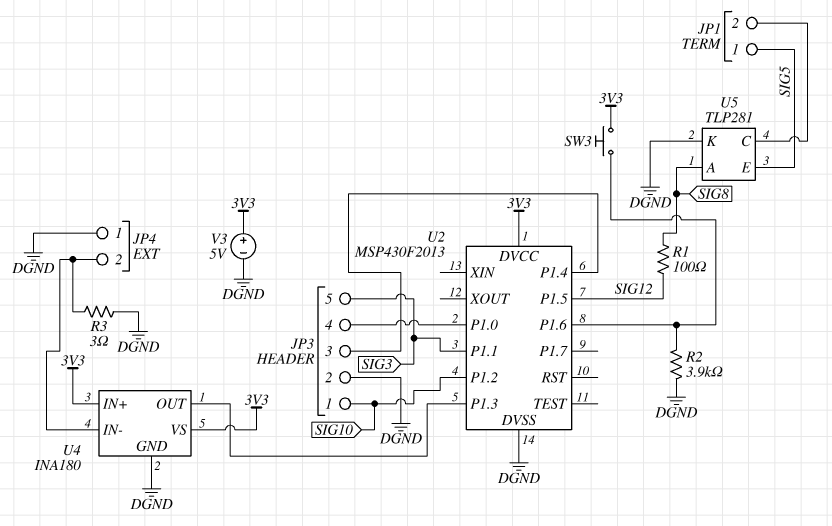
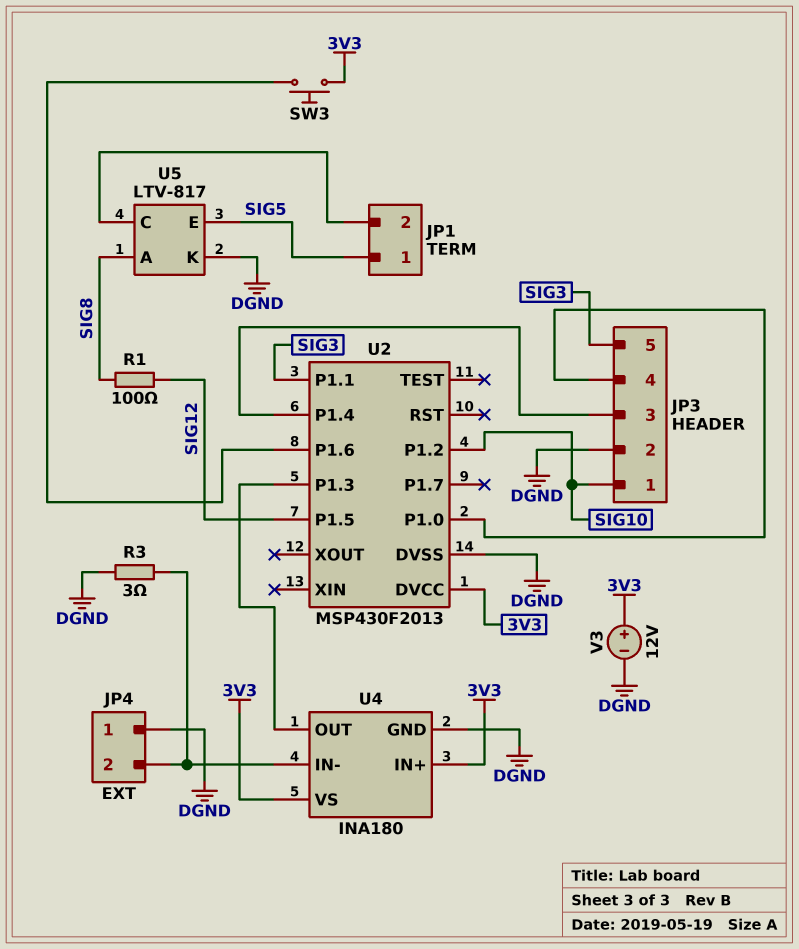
R2: 3.9k (DGND, U2/P1.6) -> none
U5: TLP281 -> LTV-817
V3: 5V (plus 3V3, minus DGND) -> 12V (plus 3V3, minus DGND)

